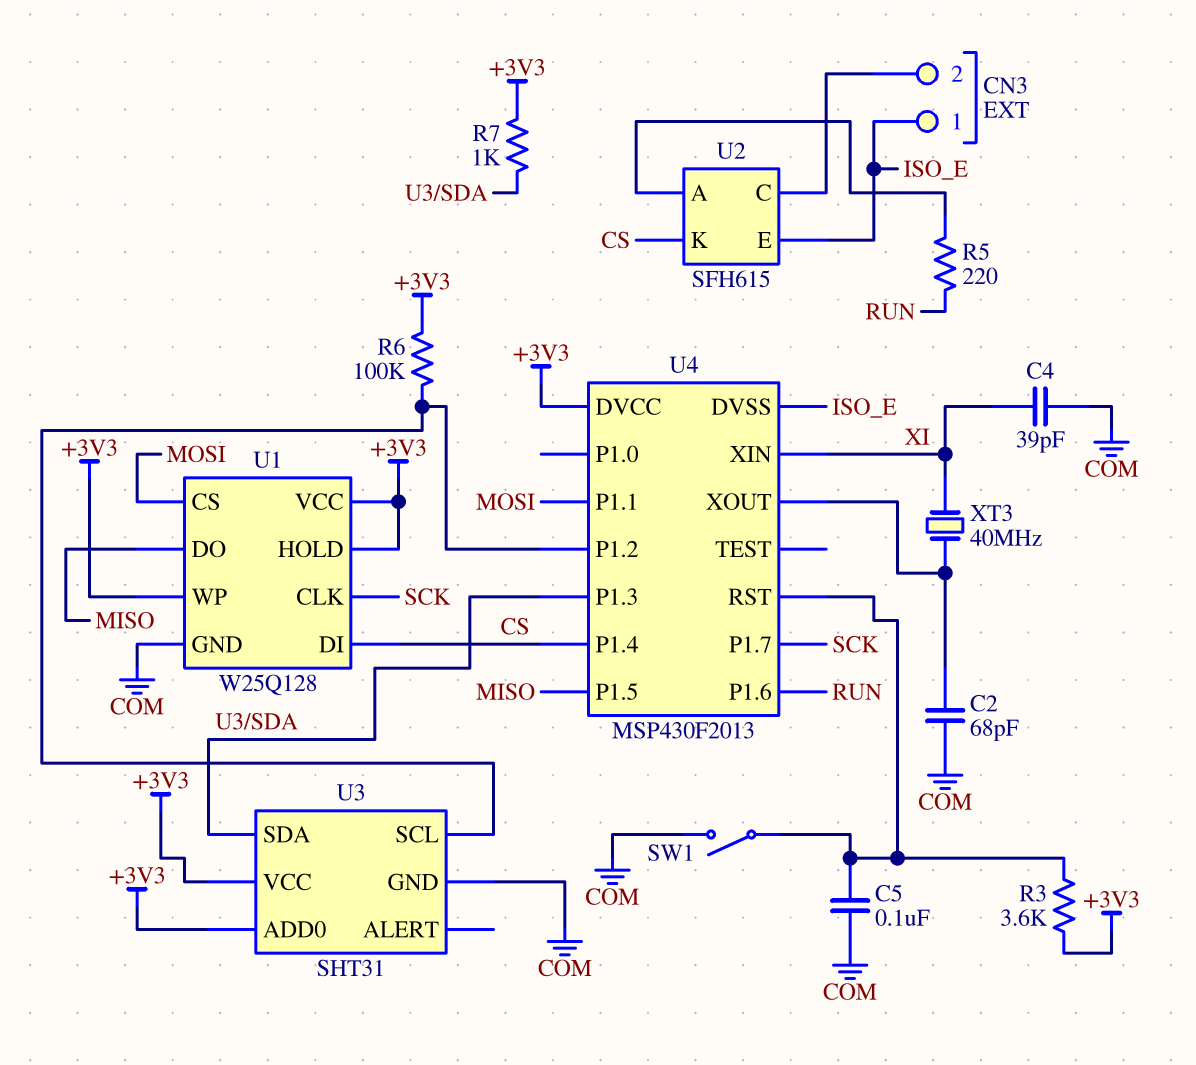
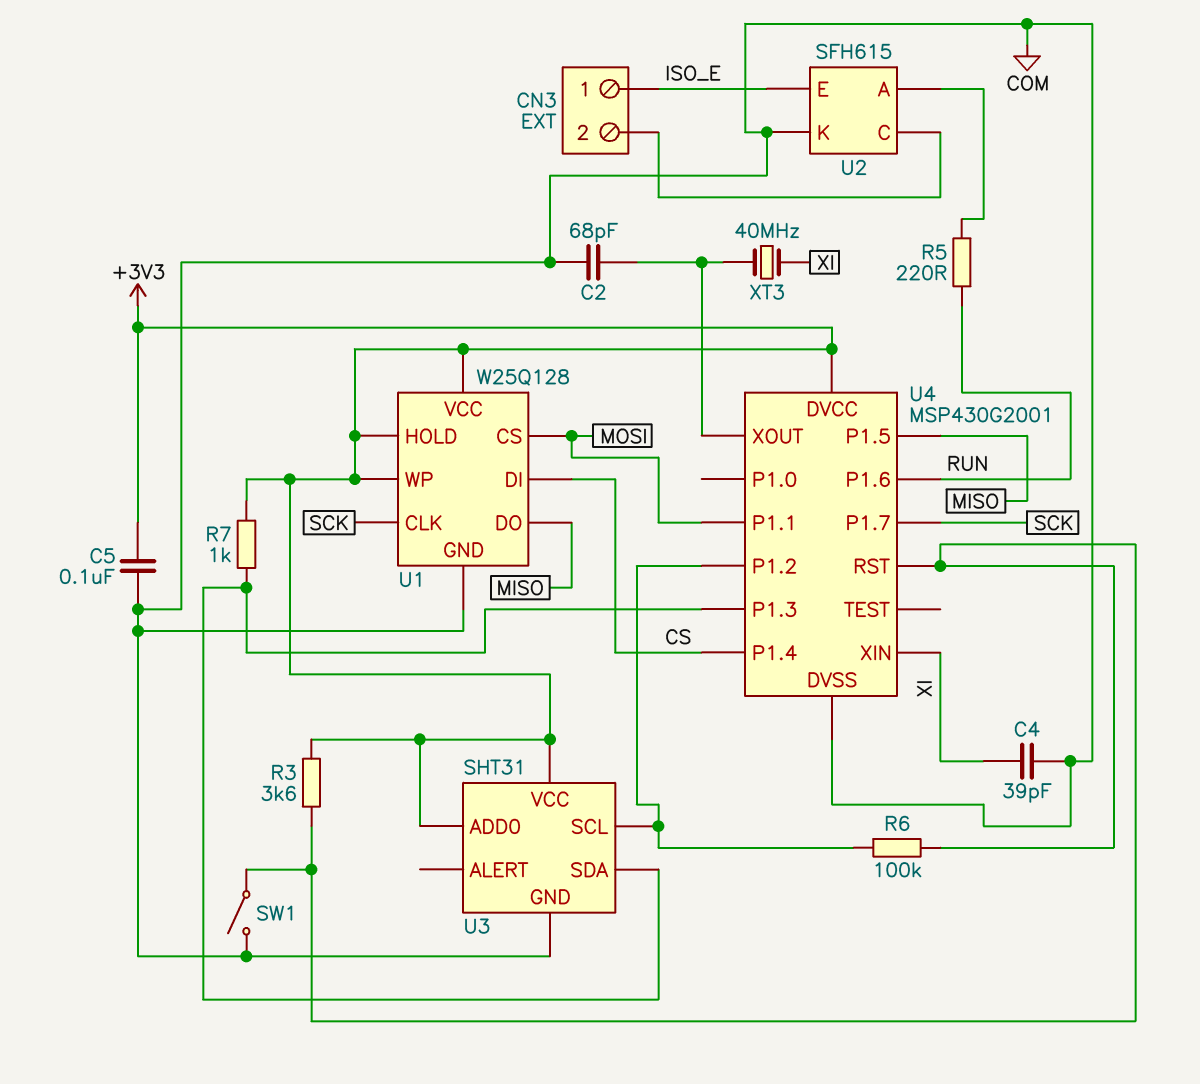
C5: 100nF (COM, U4/RST) -> 100nF (+3V3, COM)
R6: 100k (+3V3, U3/SCL) -> 100k (U3/SCL, U4/RST)
U2 pin K: CS -> COM
U4: MSP430F2013 -> MSP430G2001
U4 pin DVSS: ISO_E -> COM

